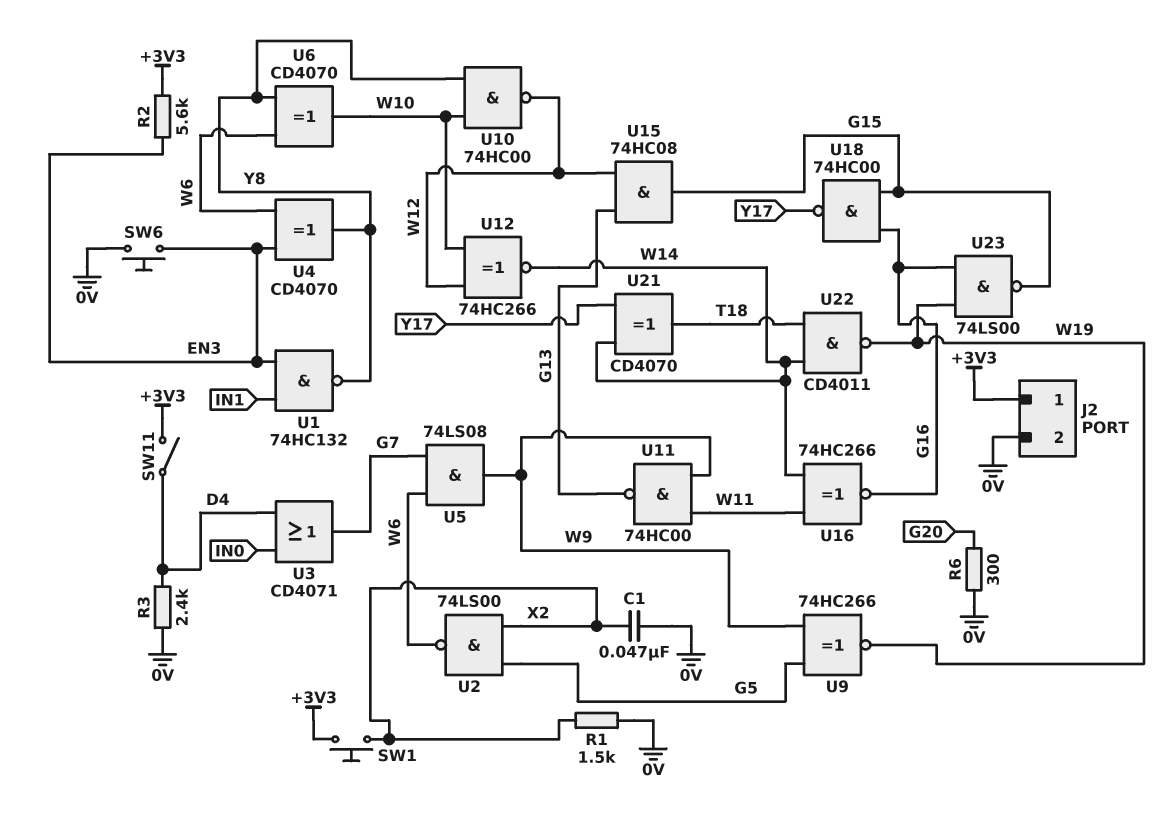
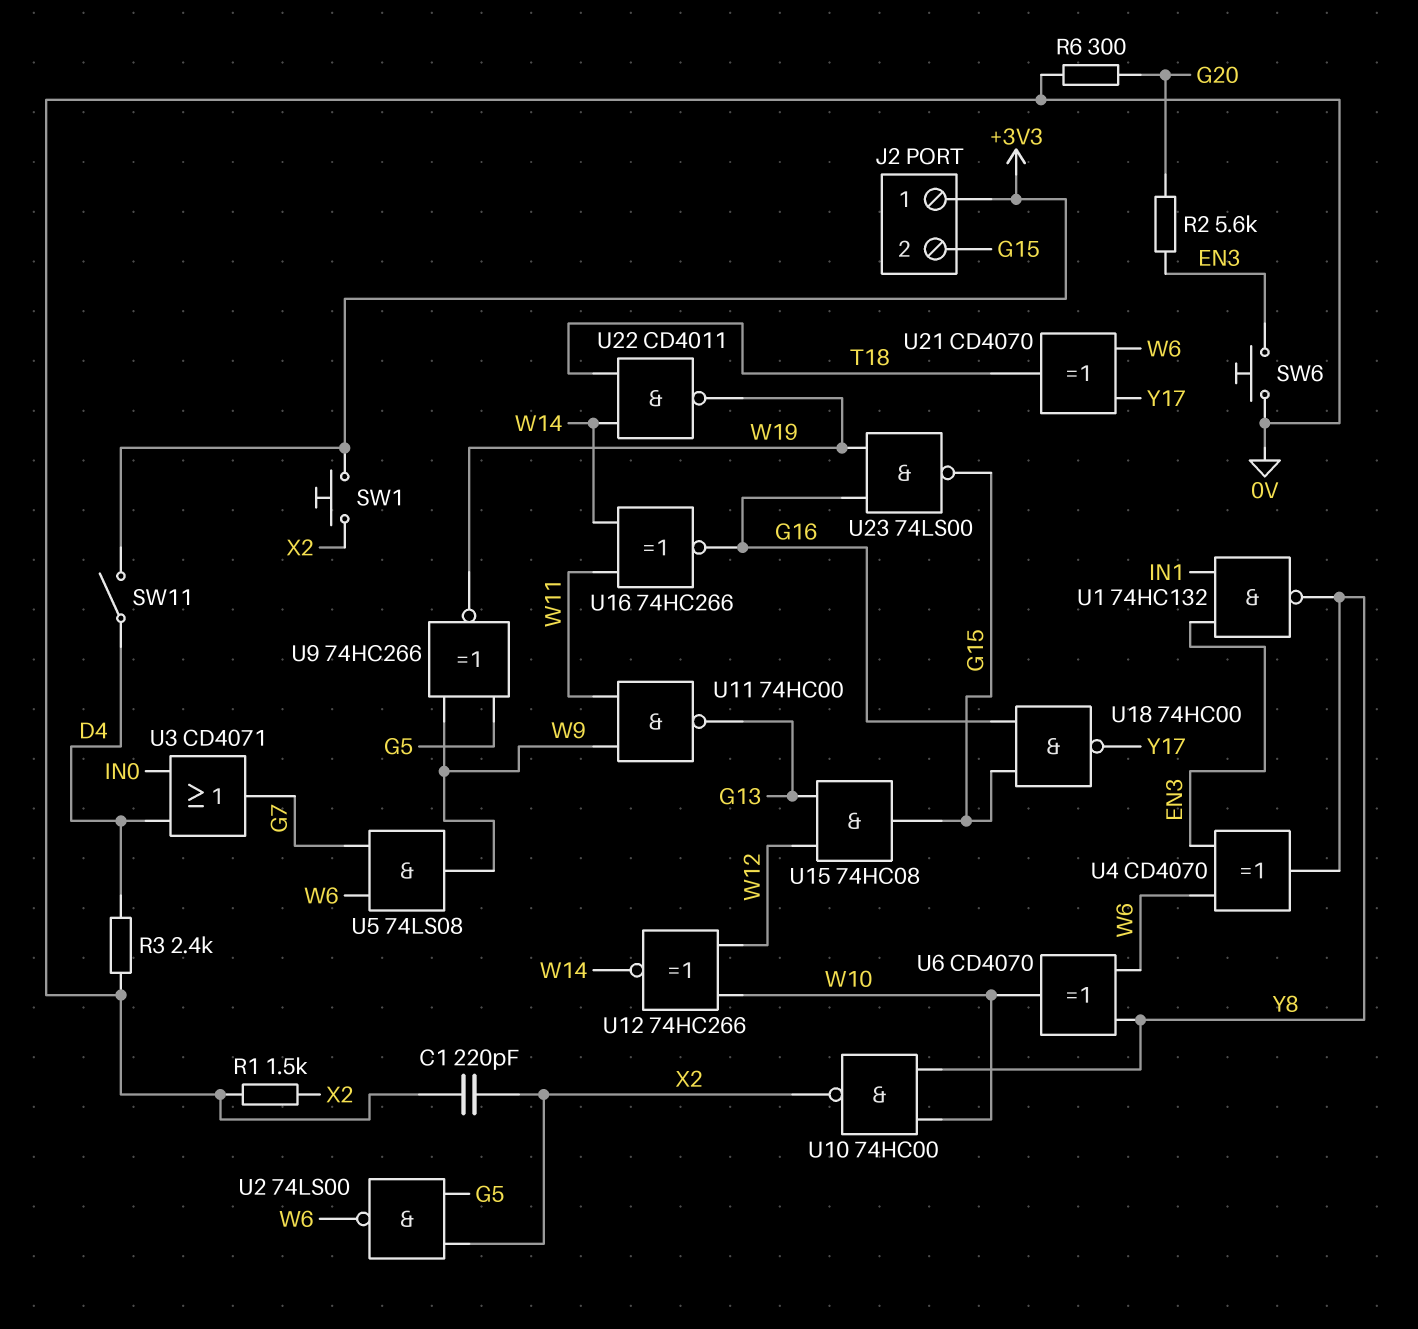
C1: 47nF (0V, X2) -> 220pF (0V, X2)
J2 pin 2: 0V -> G15
R2: 5.6k (+3V3, EN3) -> 5.6k (EN3, G20)
U10: NAND 74HC00 (in W10, in Y8, out W12) -> NAND 74HC00 (in W10, in Y8, out X2)
U21: XOR CD4070 (in W14, in Y17, out T18) -> XOR CD4070 (in W6, in Y17, out T18)

